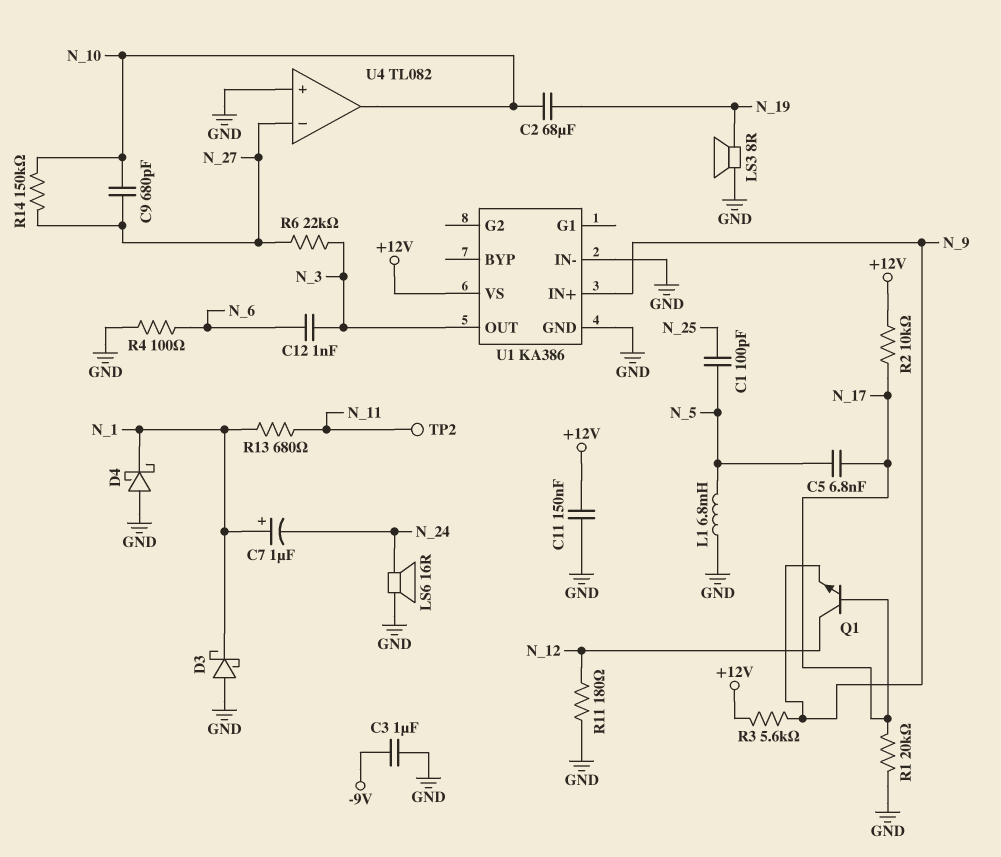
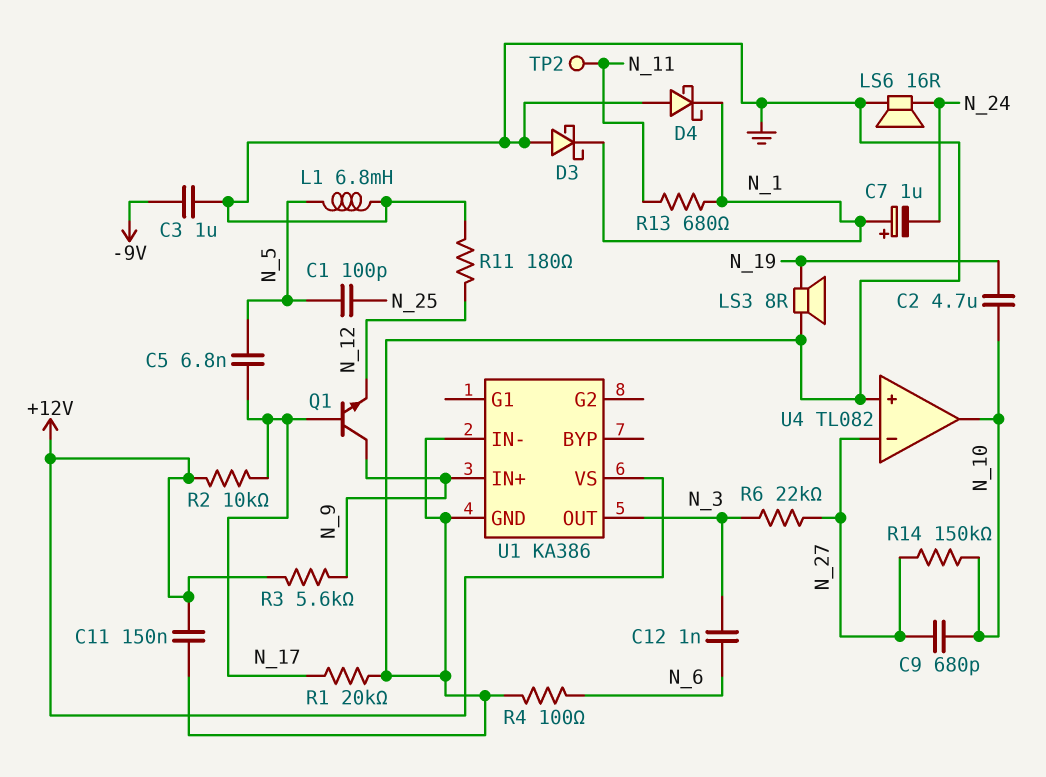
C2: 68uF (N_10, N_19) -> 4.7uF (N_10, N_19)
Q1: NPN (B N_17, C N_12, E N_9) -> NPN (B N_17, C N_9, E N_12)

